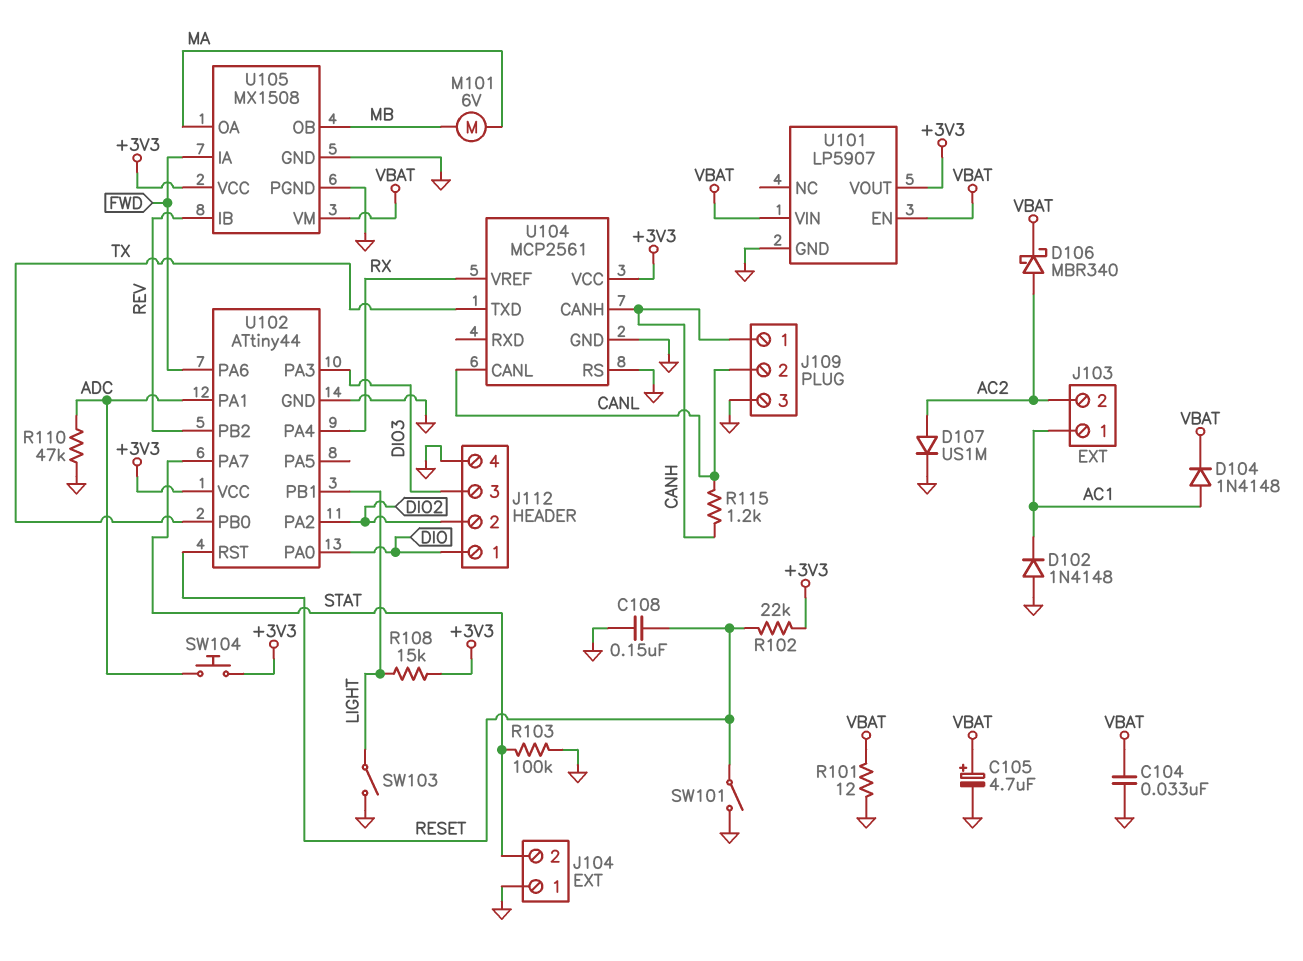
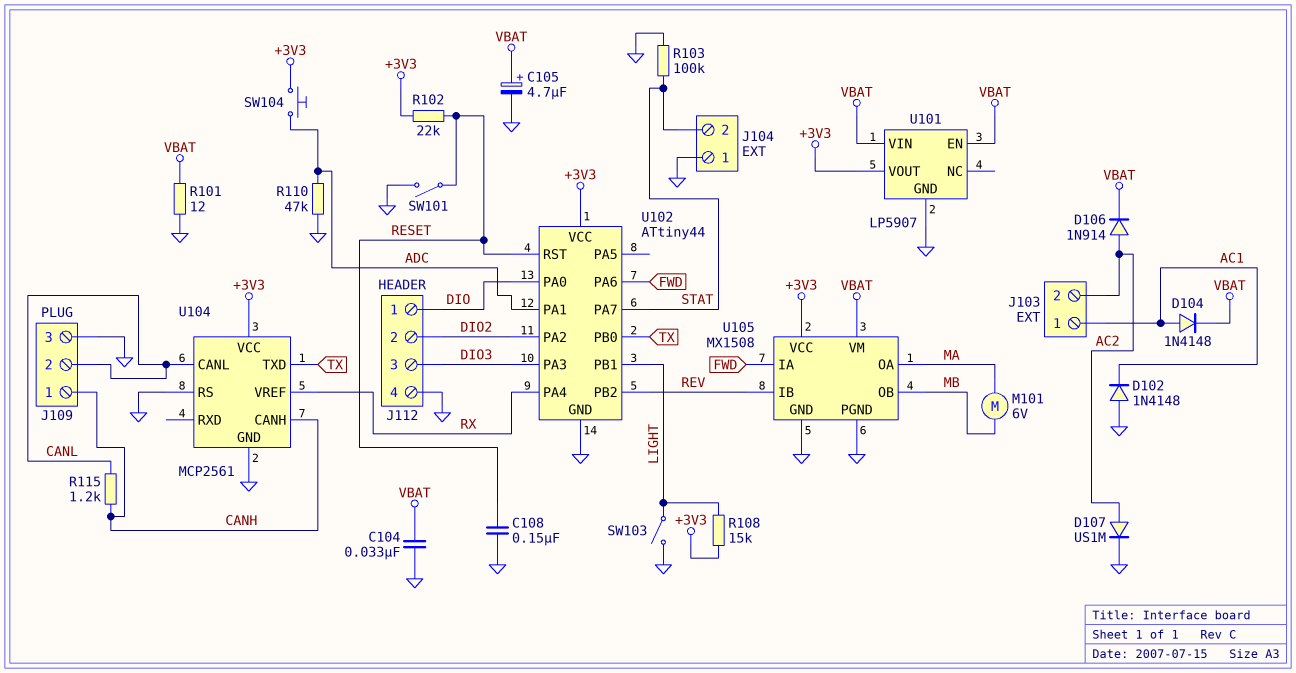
D106: schottky MBR340 (A AC2, K VBAT) -> diode 1N914 (A AC2, K VBAT)

